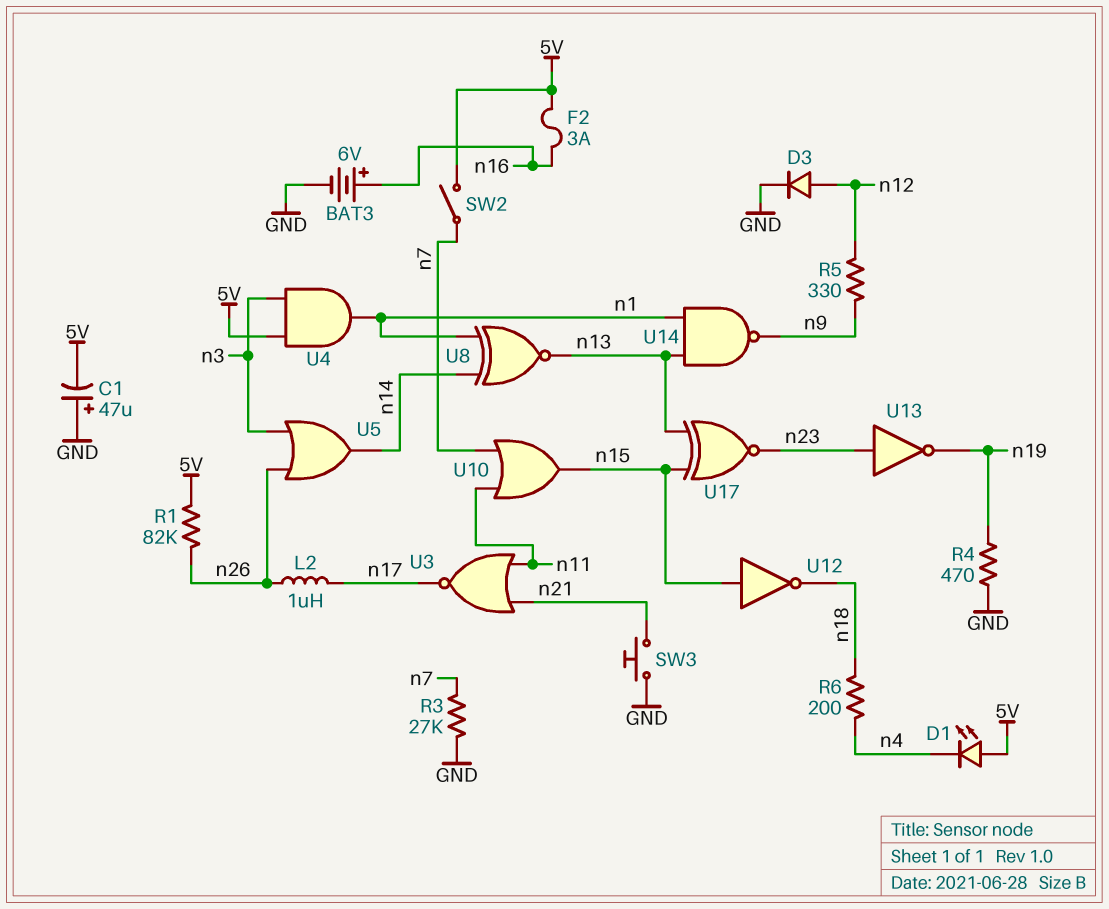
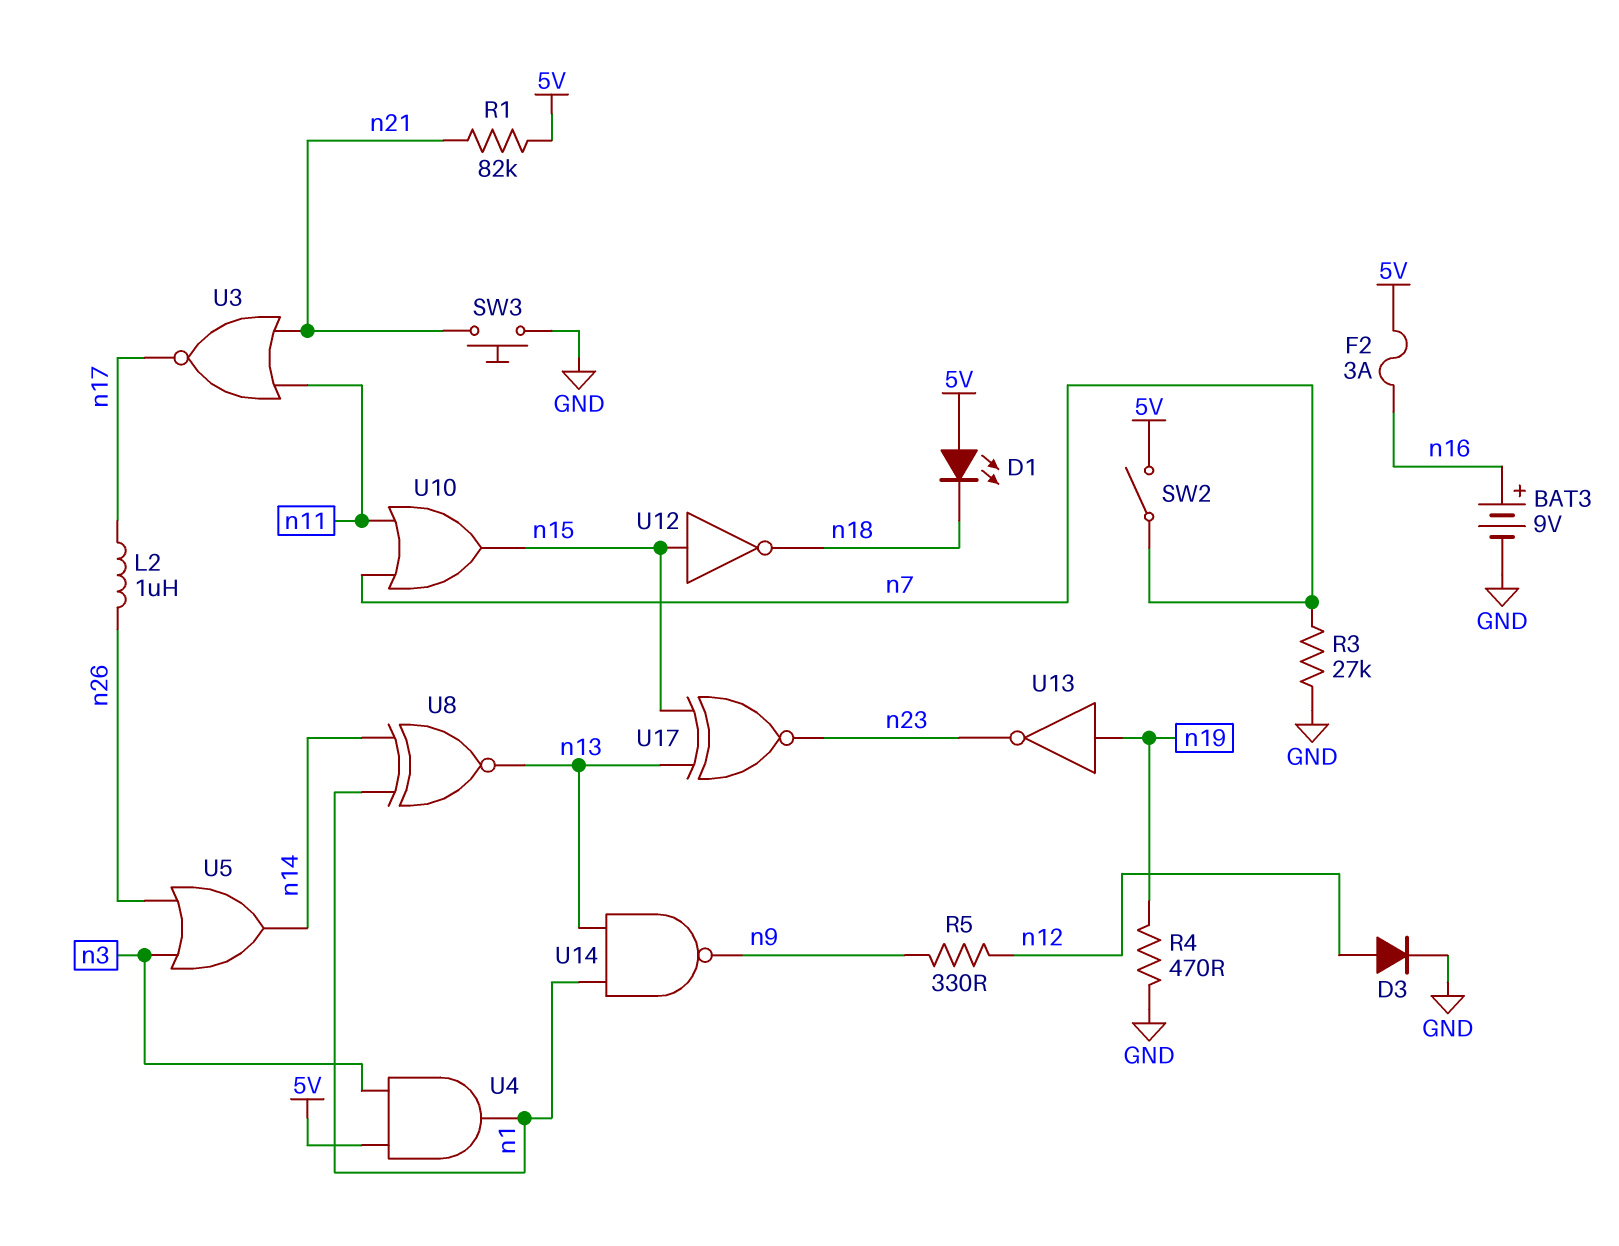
BAT3: 6V (plus n16, minus GND) -> 9V (plus n16, minus GND)
C1: 47uF (plus GND, minus 5V) -> none
D1: LED (A 5V, K n4) -> LED (A 5V, K n18)
R1: 82k (5V, n26) -> 82k (5V, n21)
R6: 200 (n4, n18) -> none
U13: NOT (in n23, out n19) -> NOT (in n19, out n23)

